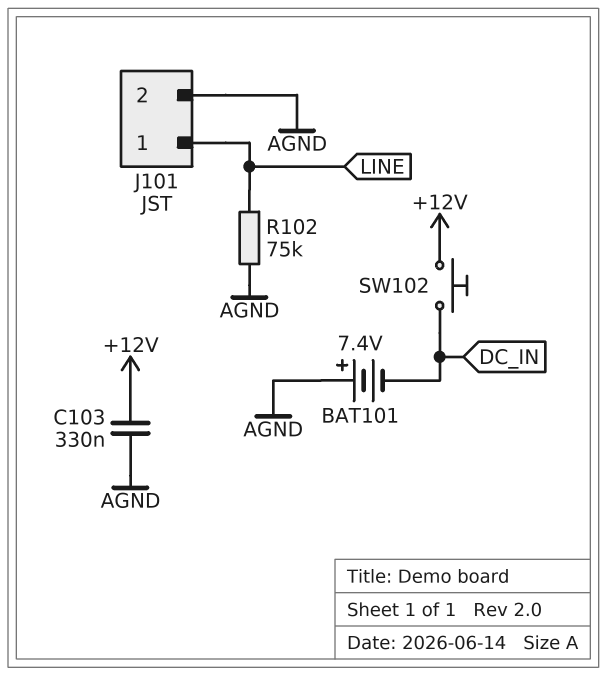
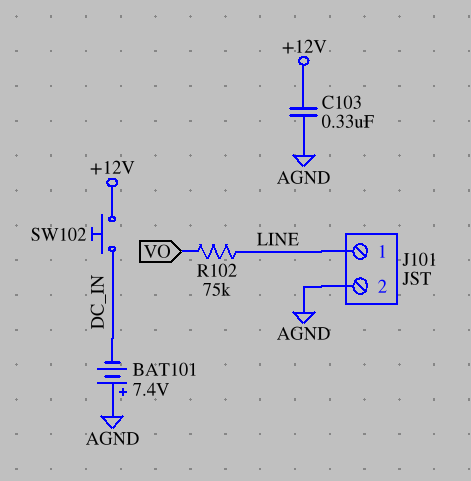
R102: 75k (AGND, LINE) -> 75k (LINE, VO)

